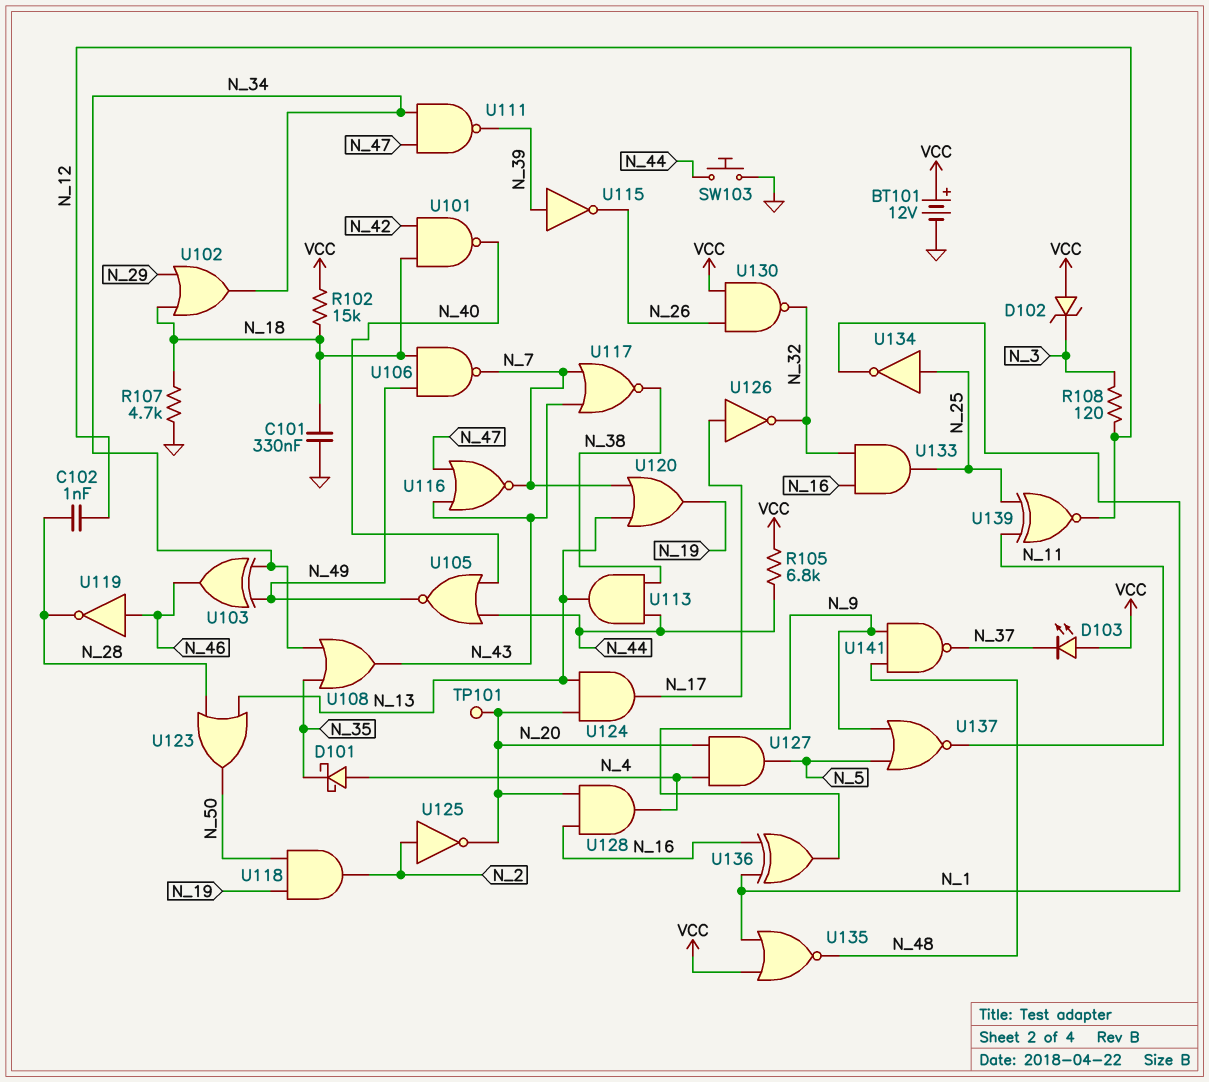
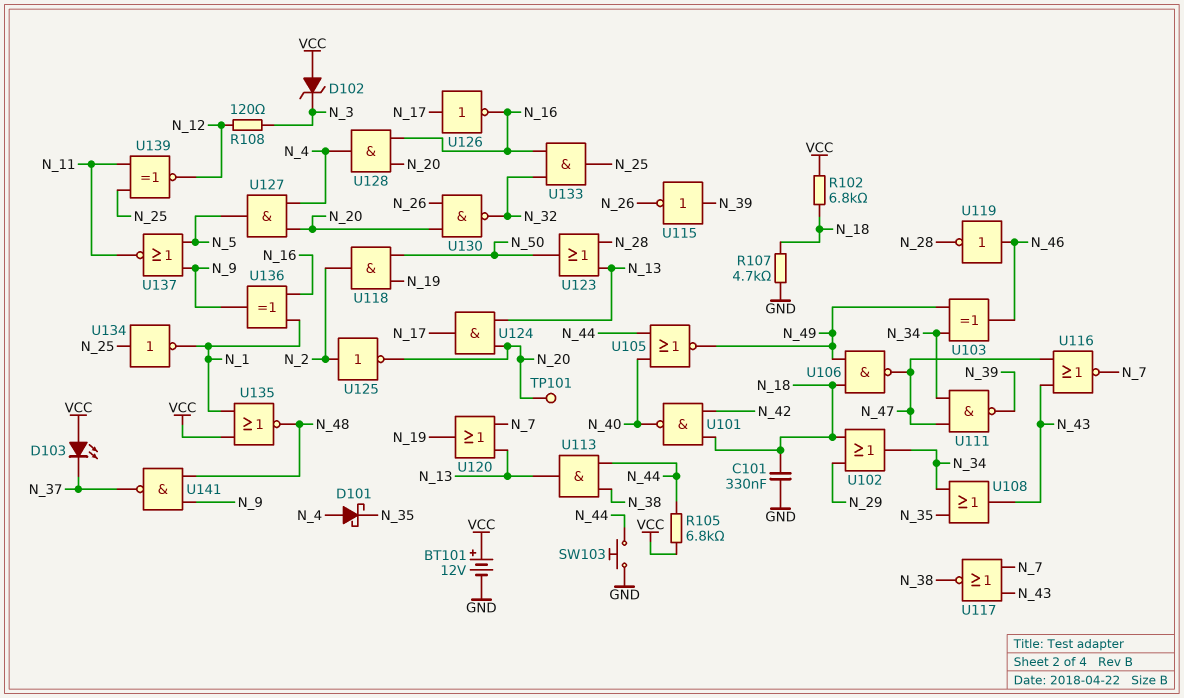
C102: 1nF (N_12, N_28) -> none
R102: 15k (N_18, VCC) -> 6.8k (N_18, VCC)
U106: NAND (in N_18, in N_49, out N_7) -> NAND (in N_18, in N_49, out N_47)
U126: NOT (in N_17, out N_32) -> NOT (in N_17, out N_16)
U130: NAND (in N_26, in VCC, out N_32) -> NAND (in N_20, in N_26, out N_32)

